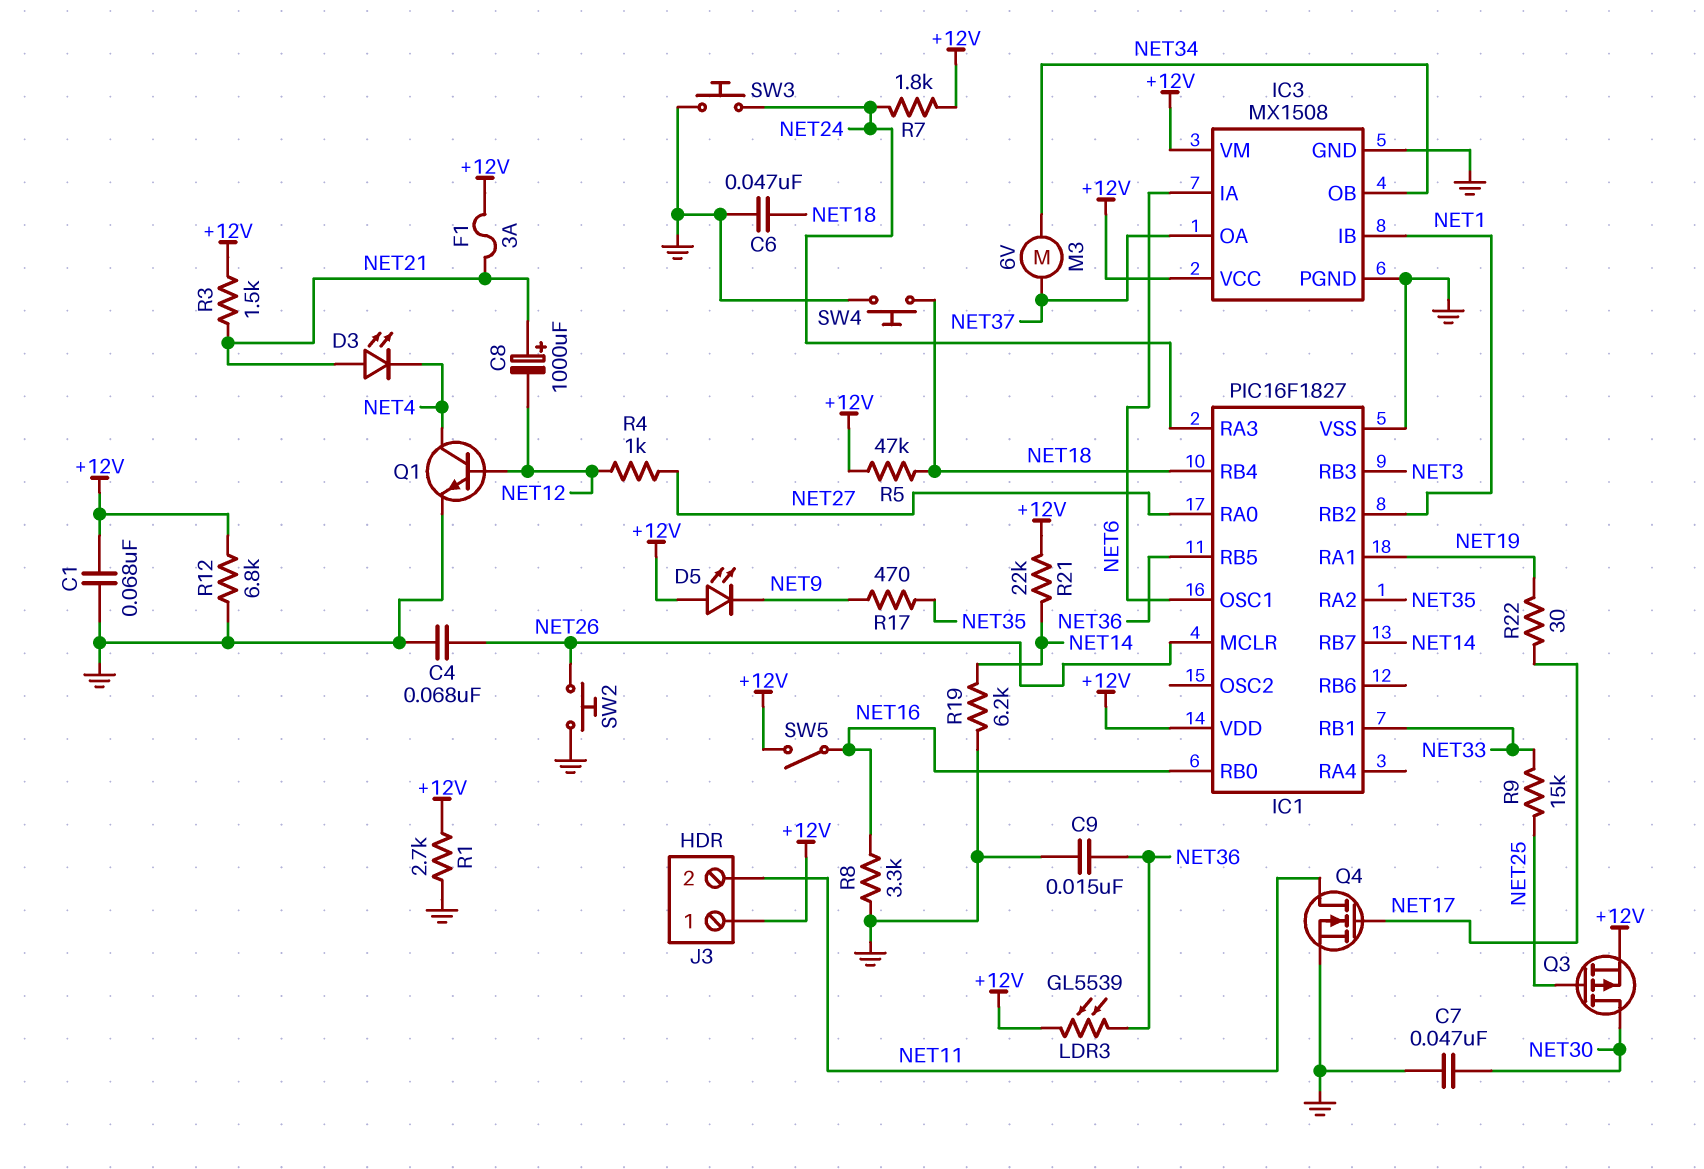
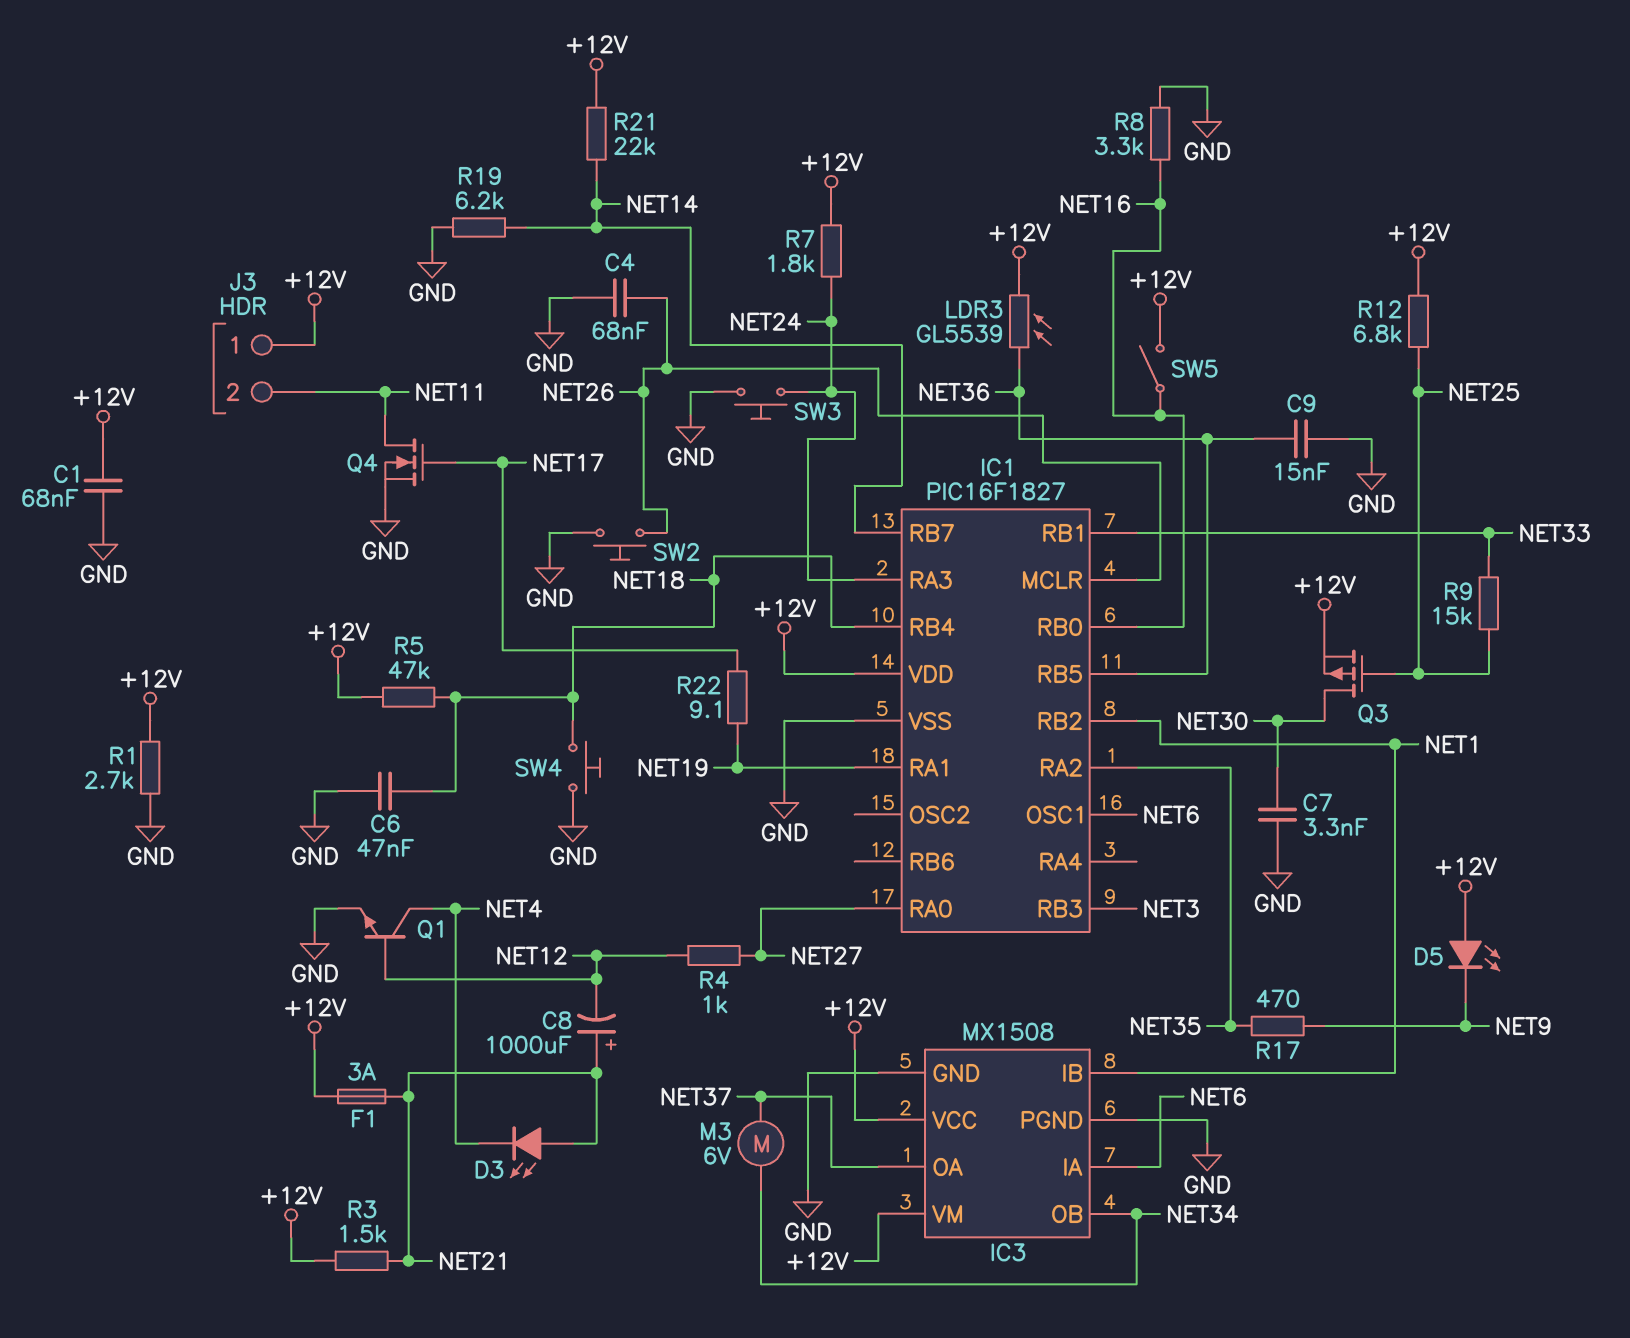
C7: 47nF (GND, NET30) -> 3.3nF (GND, NET30)
R12: 6.8k (+12V, GND) -> 6.8k (+12V, NET25)
R22: 30 (NET17, NET19) -> 9.1 (NET17, NET19)

